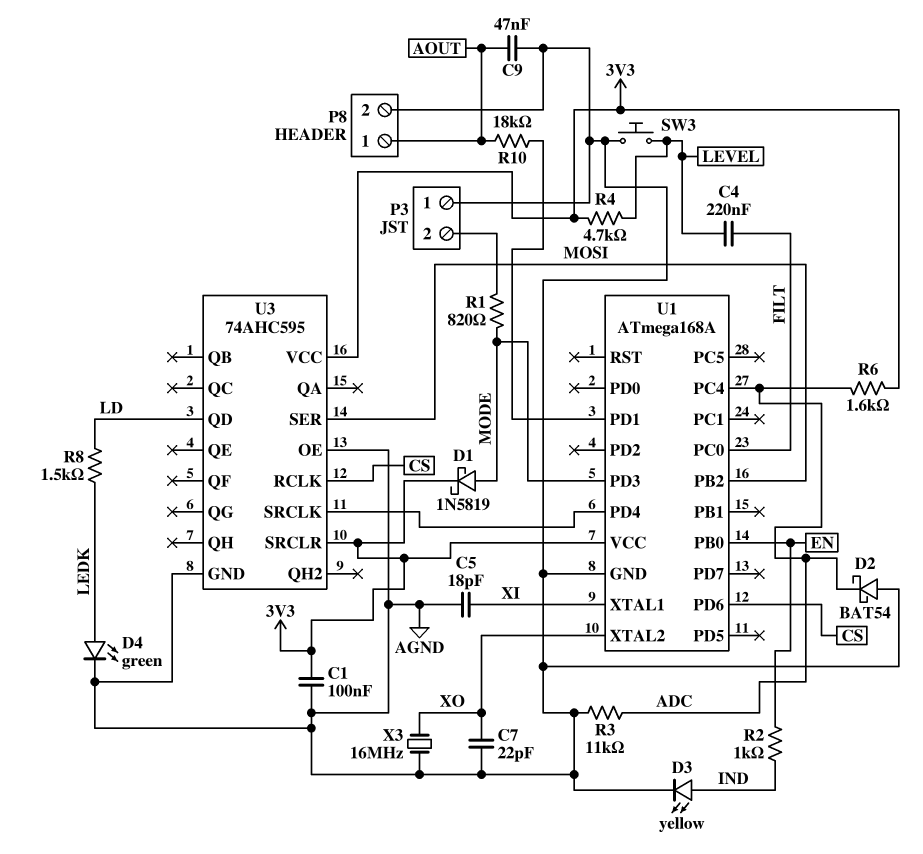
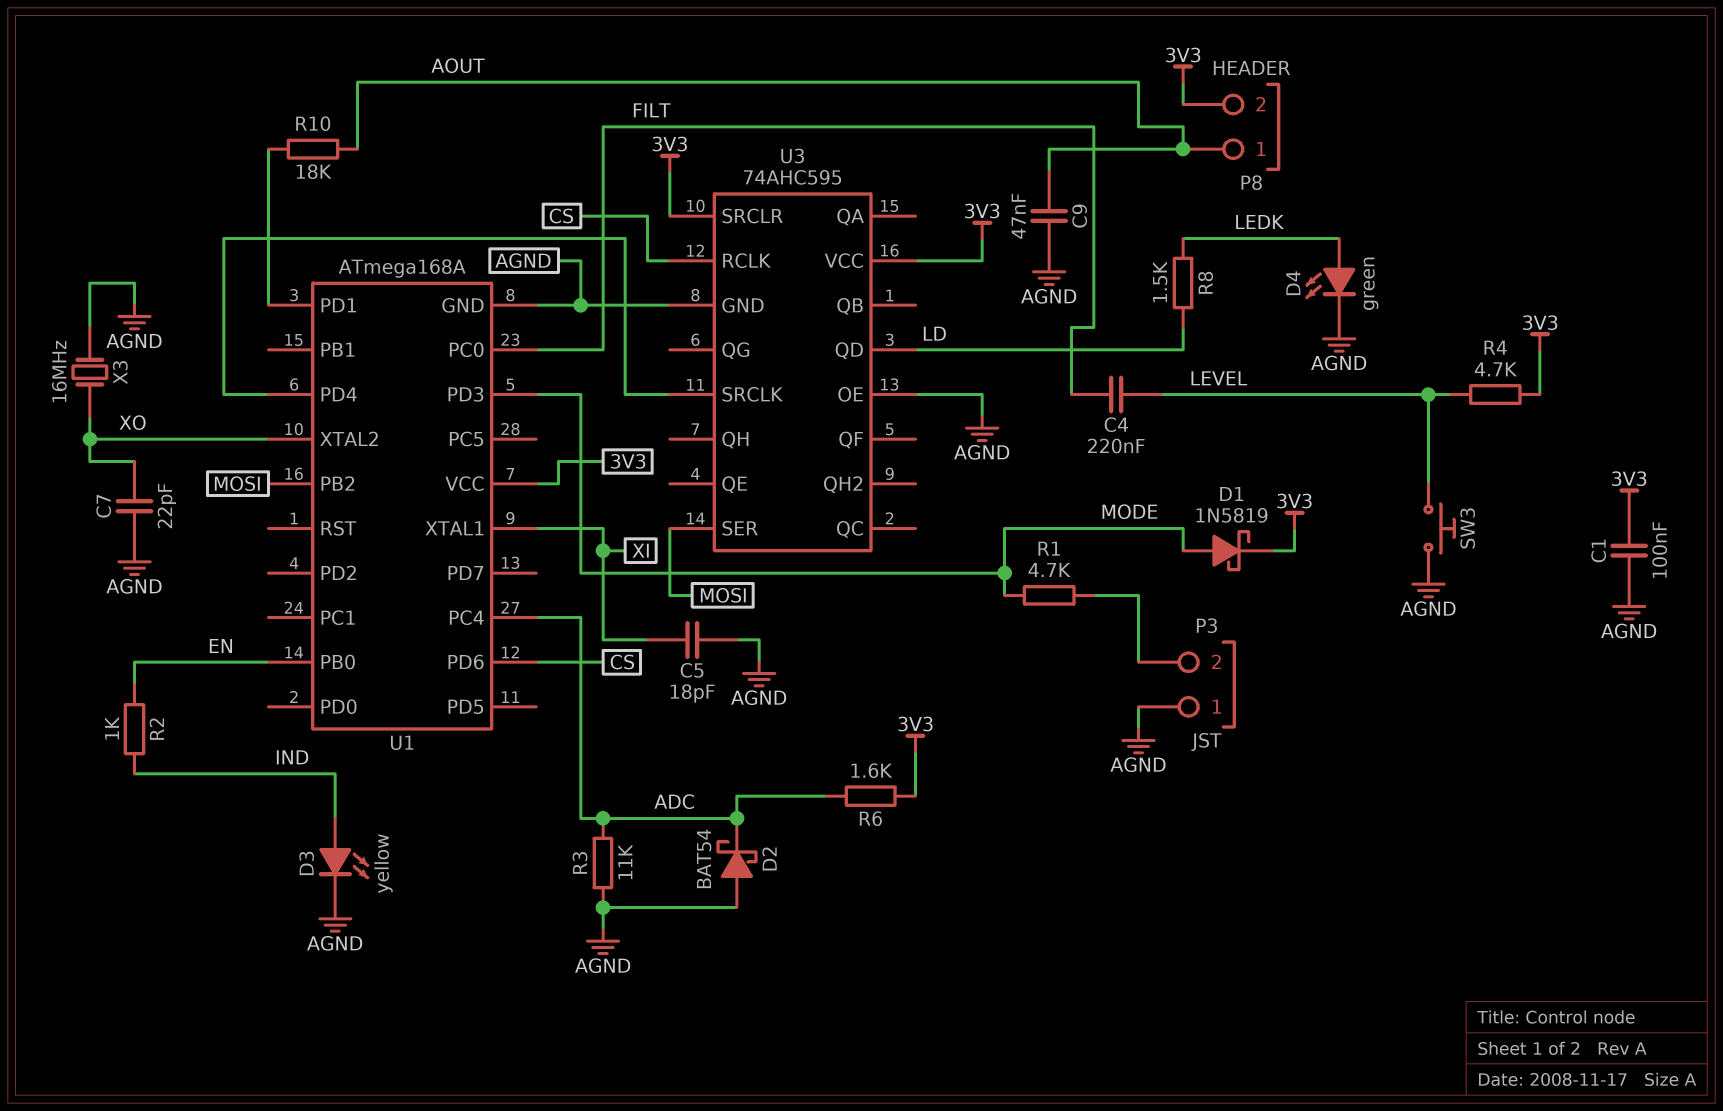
P8 pin 2: AGND -> 3V3
R1: 820 (MODE, P3/2) -> 4.7k (MODE, P3/2)

